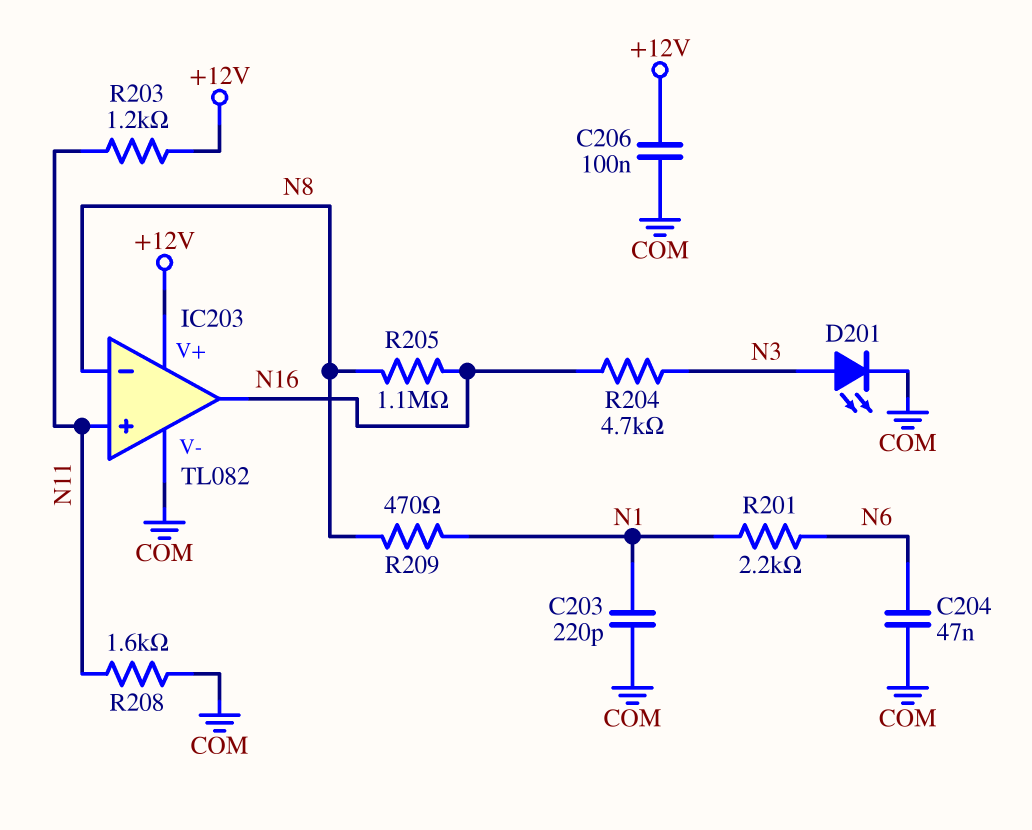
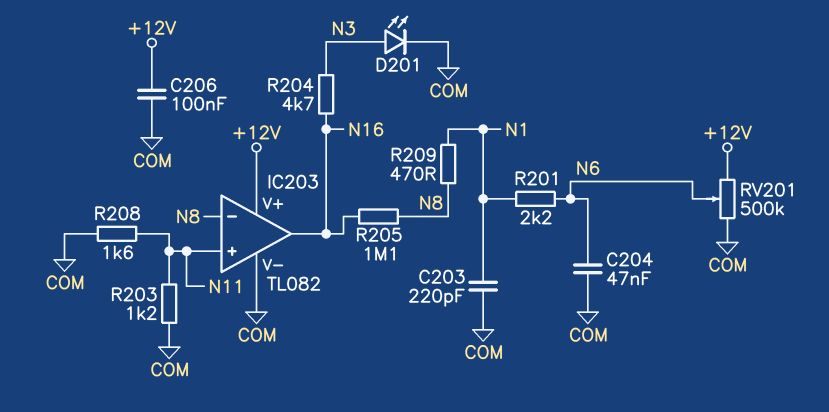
R203: 1.2k (+12V, N11) -> 1.2k (COM, N11)
RV201: none -> 500k (+12V, COM, wiper N6)

